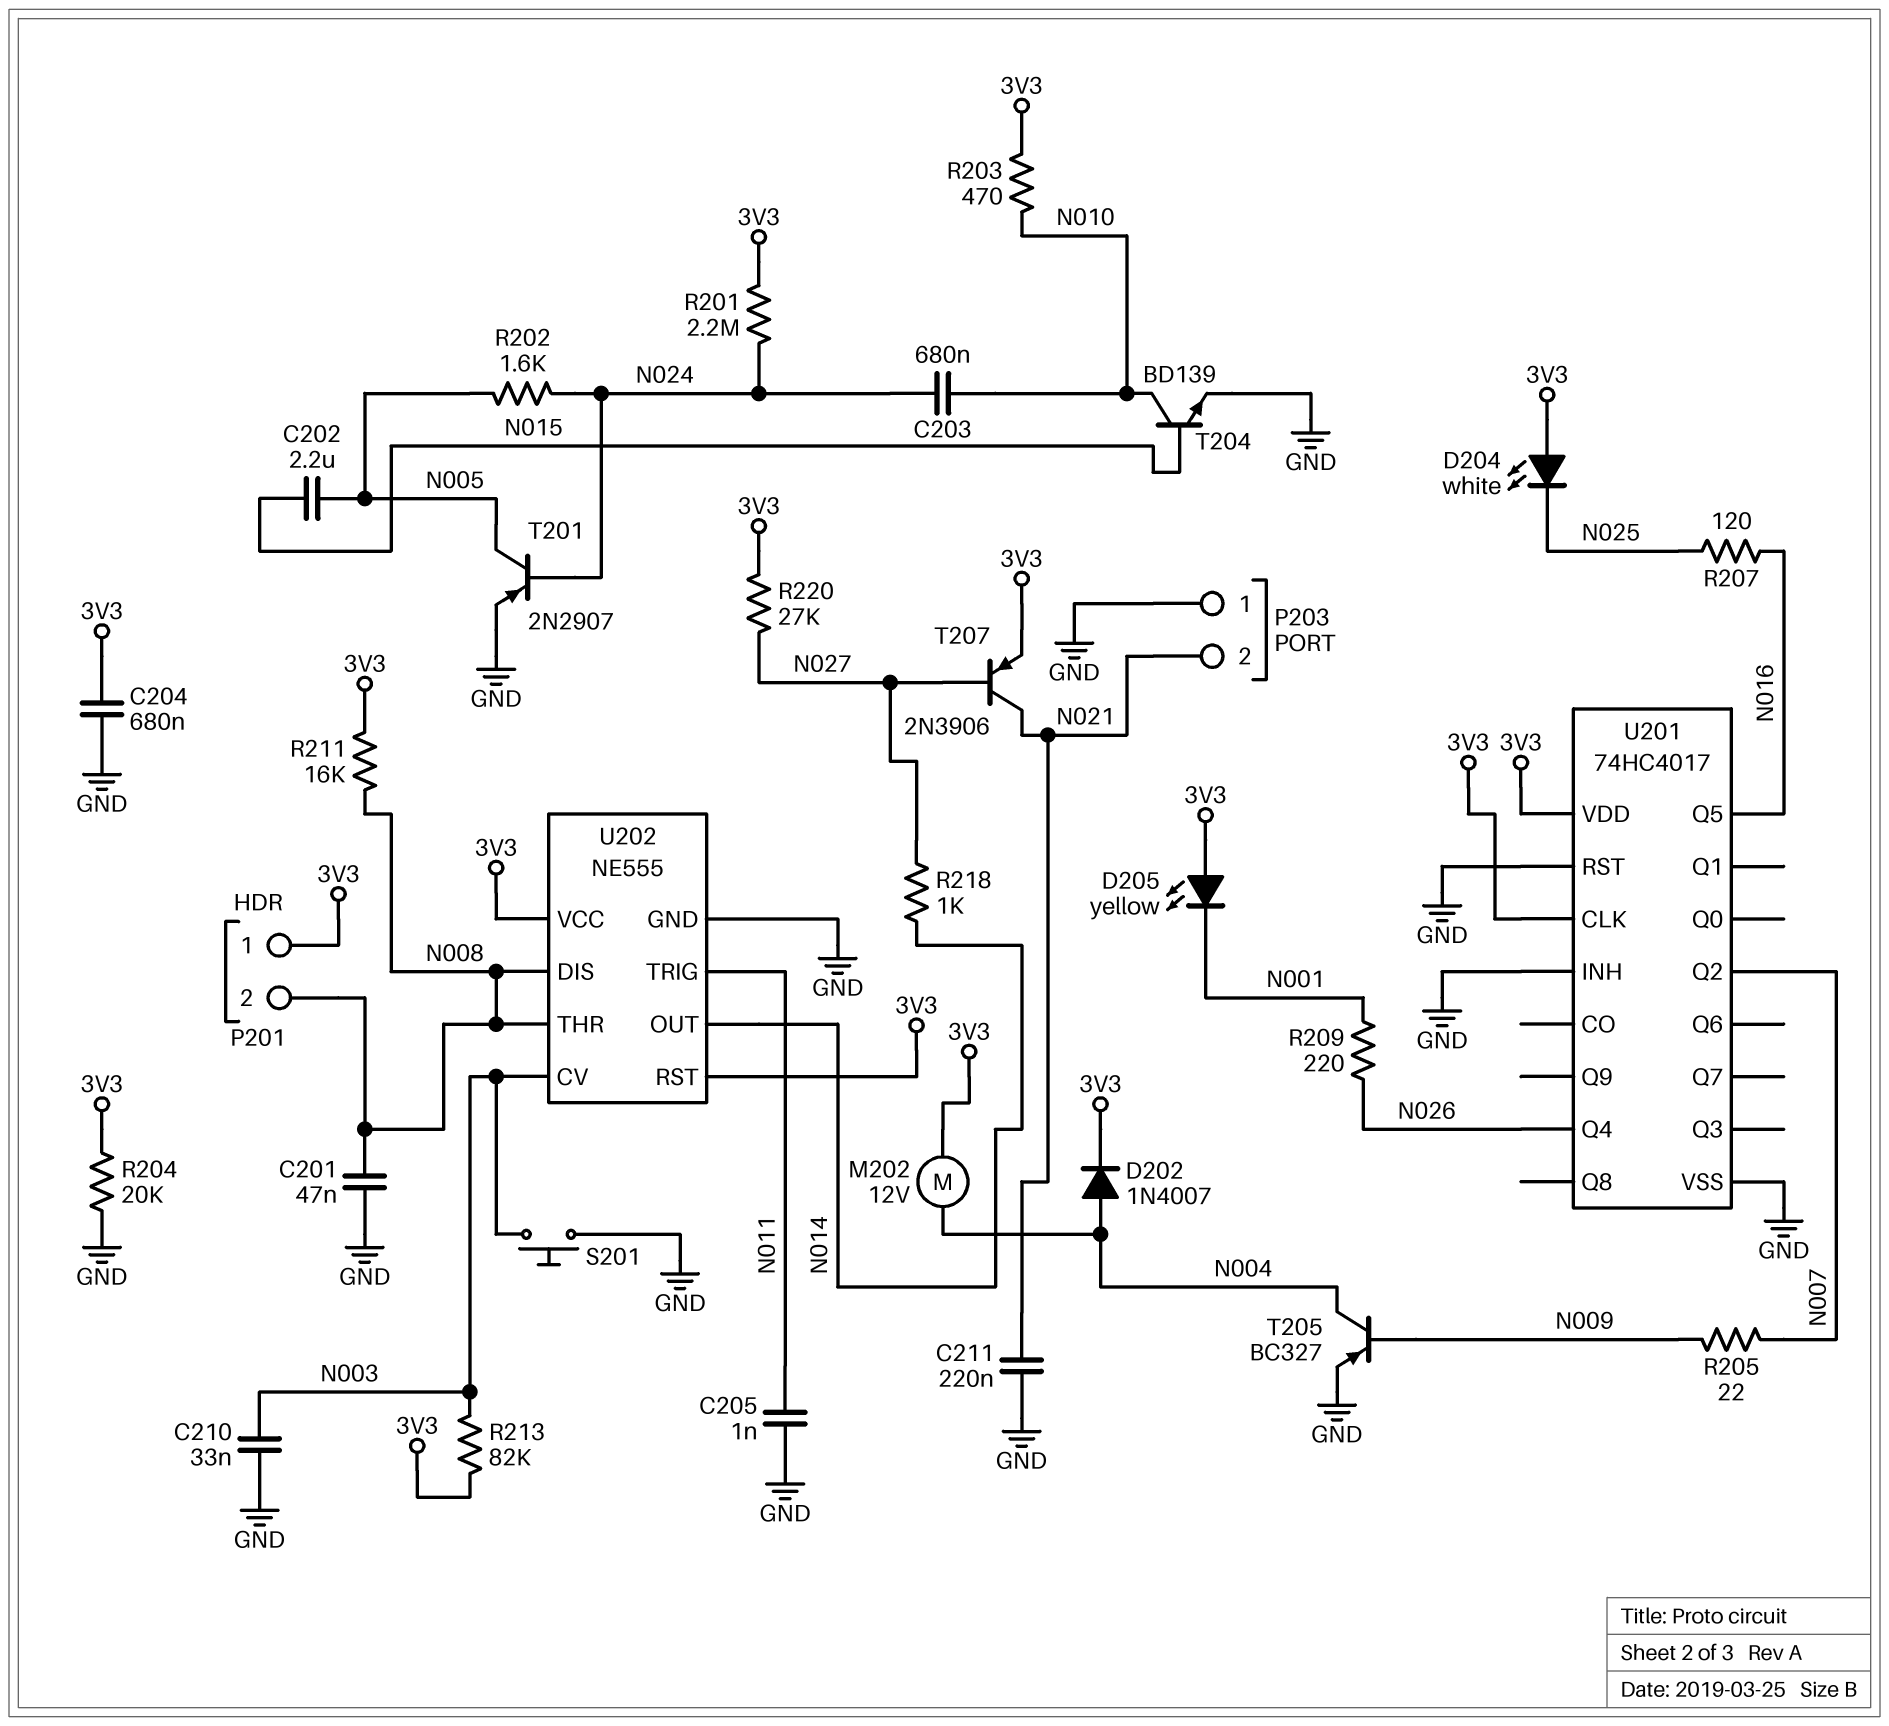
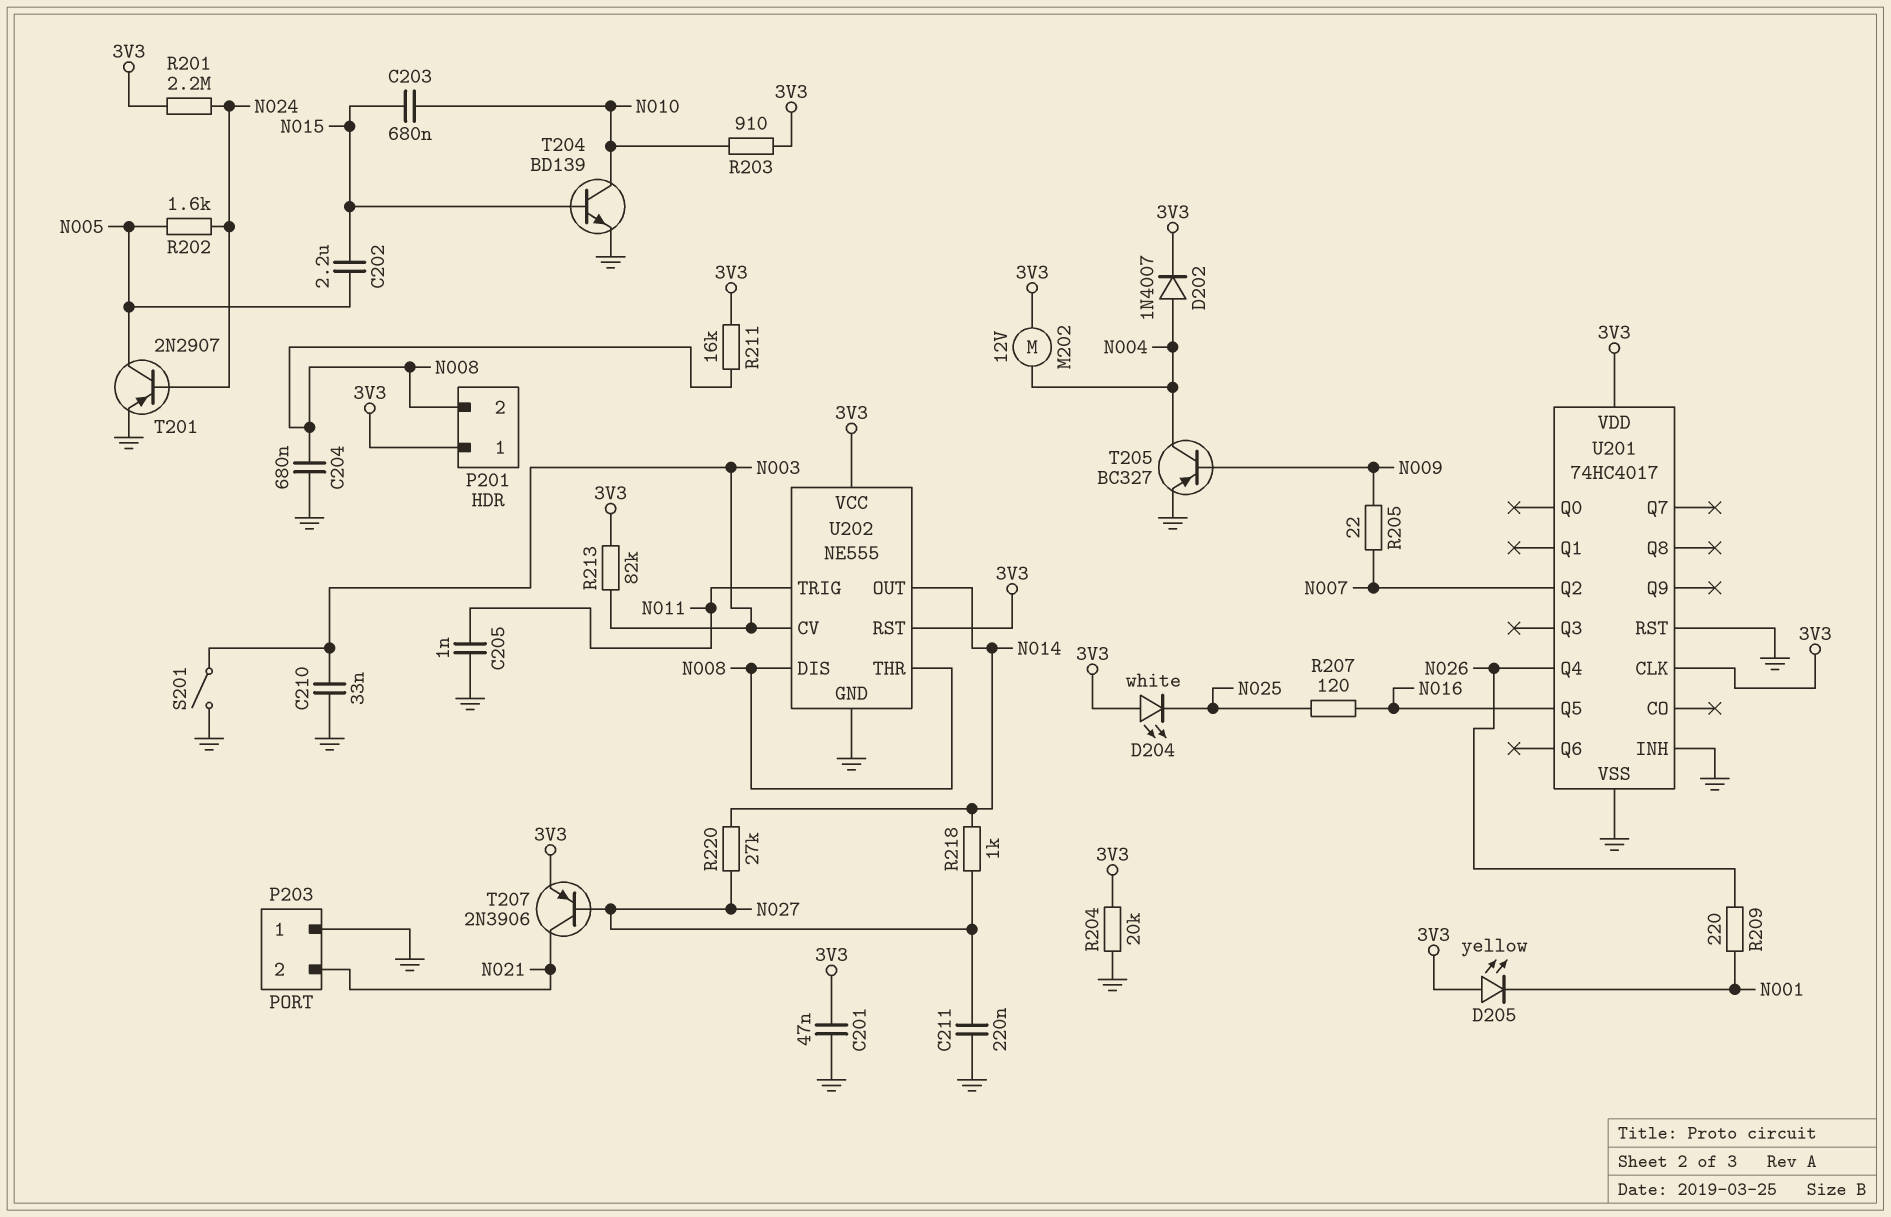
C201: 47nF (GND, N008) -> 47nF (3V3, GND)
C203: 680nF (N010, N024) -> 680nF (N010, N015)
C204: 680nF (3V3, GND) -> 680nF (GND, N008)
C211: 220nF (GND, N021) -> 220nF (GND, N027)
R203: 470 (3V3, N010) -> 910 (3V3, N010)
R220: 27k (3V3, N027) -> 27k (N014, N027)
S201: button (GND, N003) -> switch (GND, N003)

